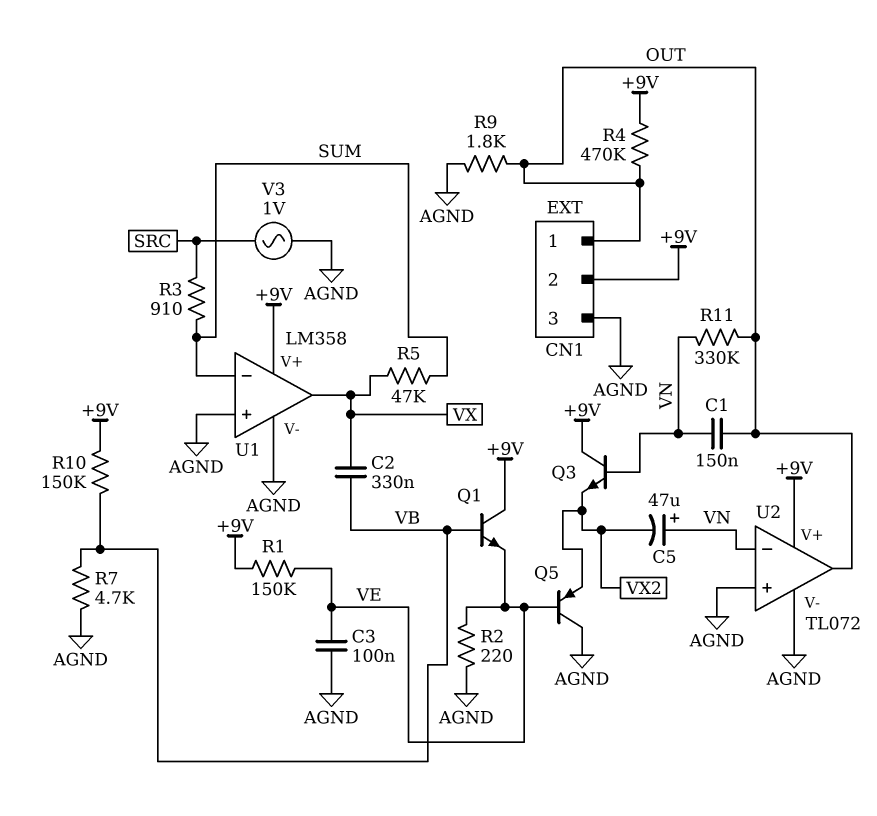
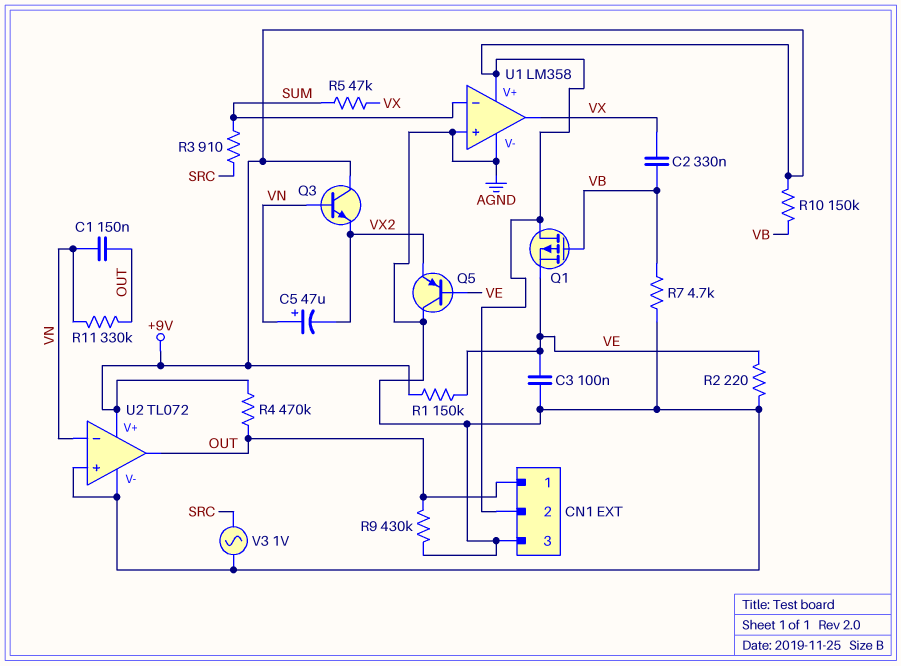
Q1: NPN (B VB, C +9V, E VE) -> PMOS (G VB, D +9V, S VE)
R9: 1.8k (AGND, OUT) -> 430k (AGND, OUT)

